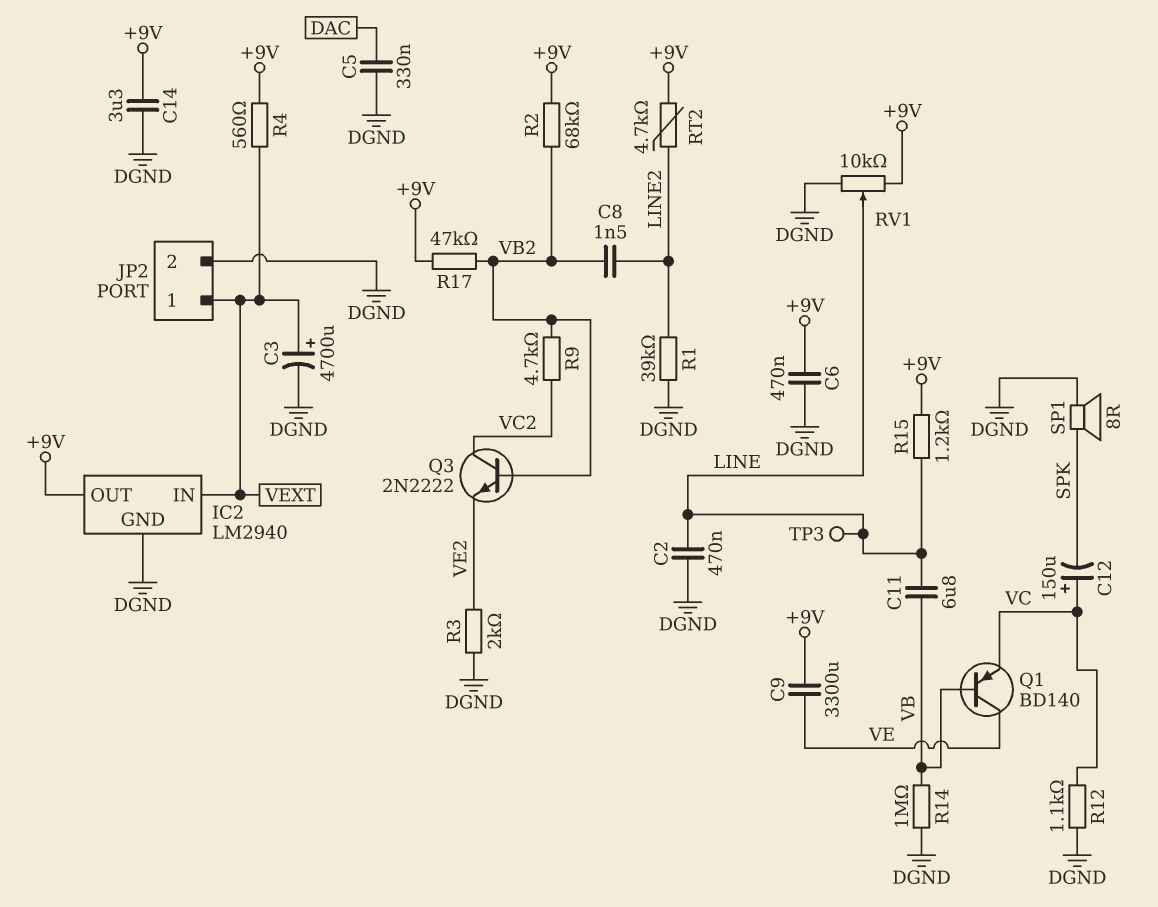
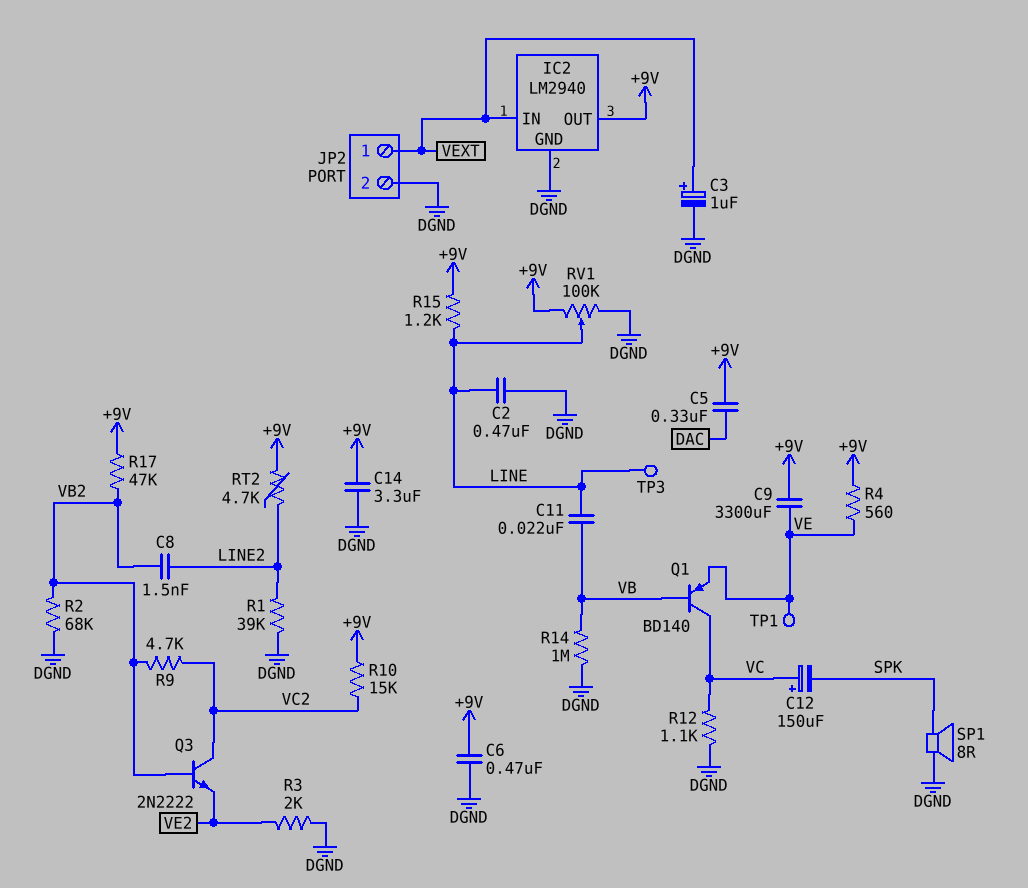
C3: 4700uF (plus VEXT, minus DGND) -> 1uF (plus VEXT, minus DGND)
C5: 330nF (DAC, DGND) -> 330nF (+9V, DAC)
C11: 6.8uF (LINE, VB) -> 22nF (LINE, VB)
Q1: PNP BD140 (B VB, C VE, E VC) -> PNP BD140 (B VB, C VC, E VE)
R2: 68k (+9V, VB2) -> 68k (DGND, VB2)
R4: 560 (+9V, VEXT) -> 560 (+9V, VE)
R10: none -> 15k (+9V, VC2)
RV1: 10k (+9V, DGND, wiper LINE) -> 100k (+9V, DGND, wiper LINE)
TP1: none -> test point (VE)

